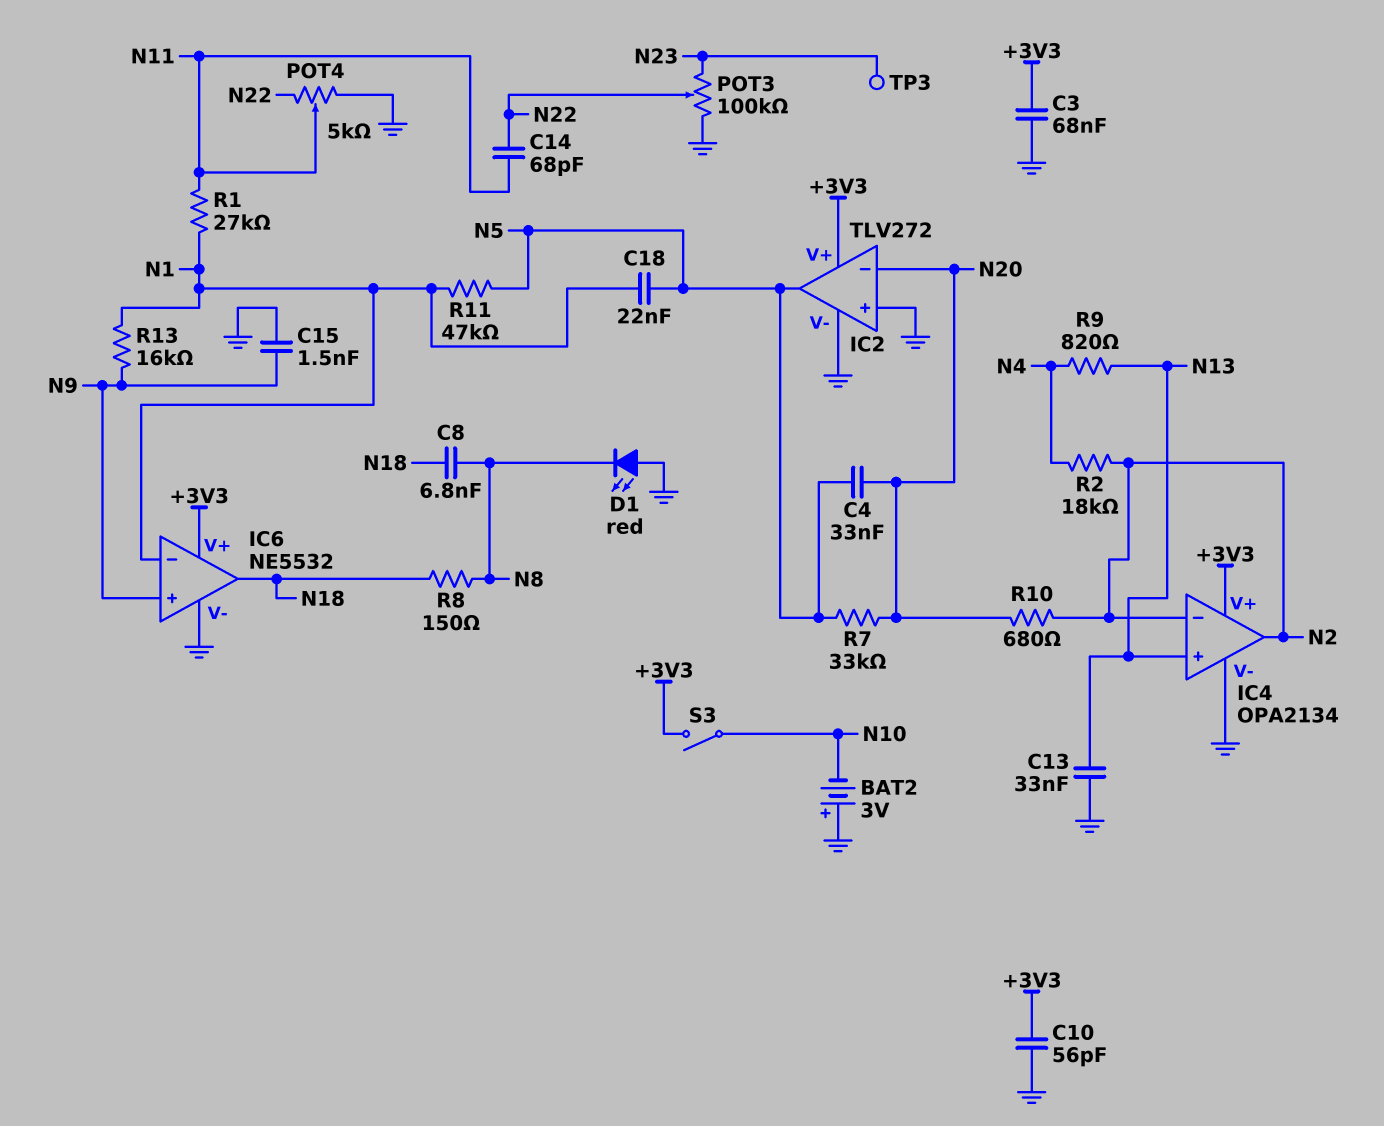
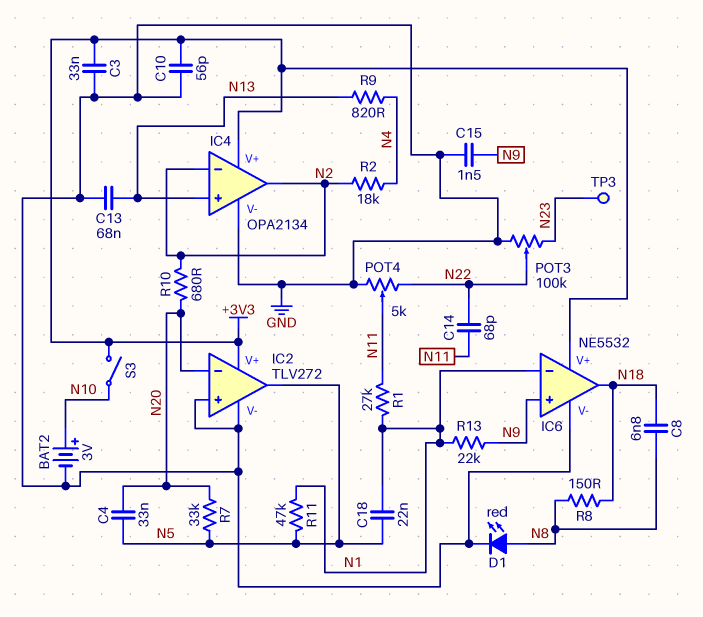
BAT2: 3V (plus GND, minus N10) -> 3V (plus N10, minus GND)
C3: 68nF (+3V3, GND) -> 33nF (+3V3, GND)
C13: 33nF (GND, N13) -> 68nF (GND, N13)
D1: LED red (A GND, K N8) -> LED red (A N8, K GND)
R13: 16k (N1, N9) -> 22k (N1, N9)

